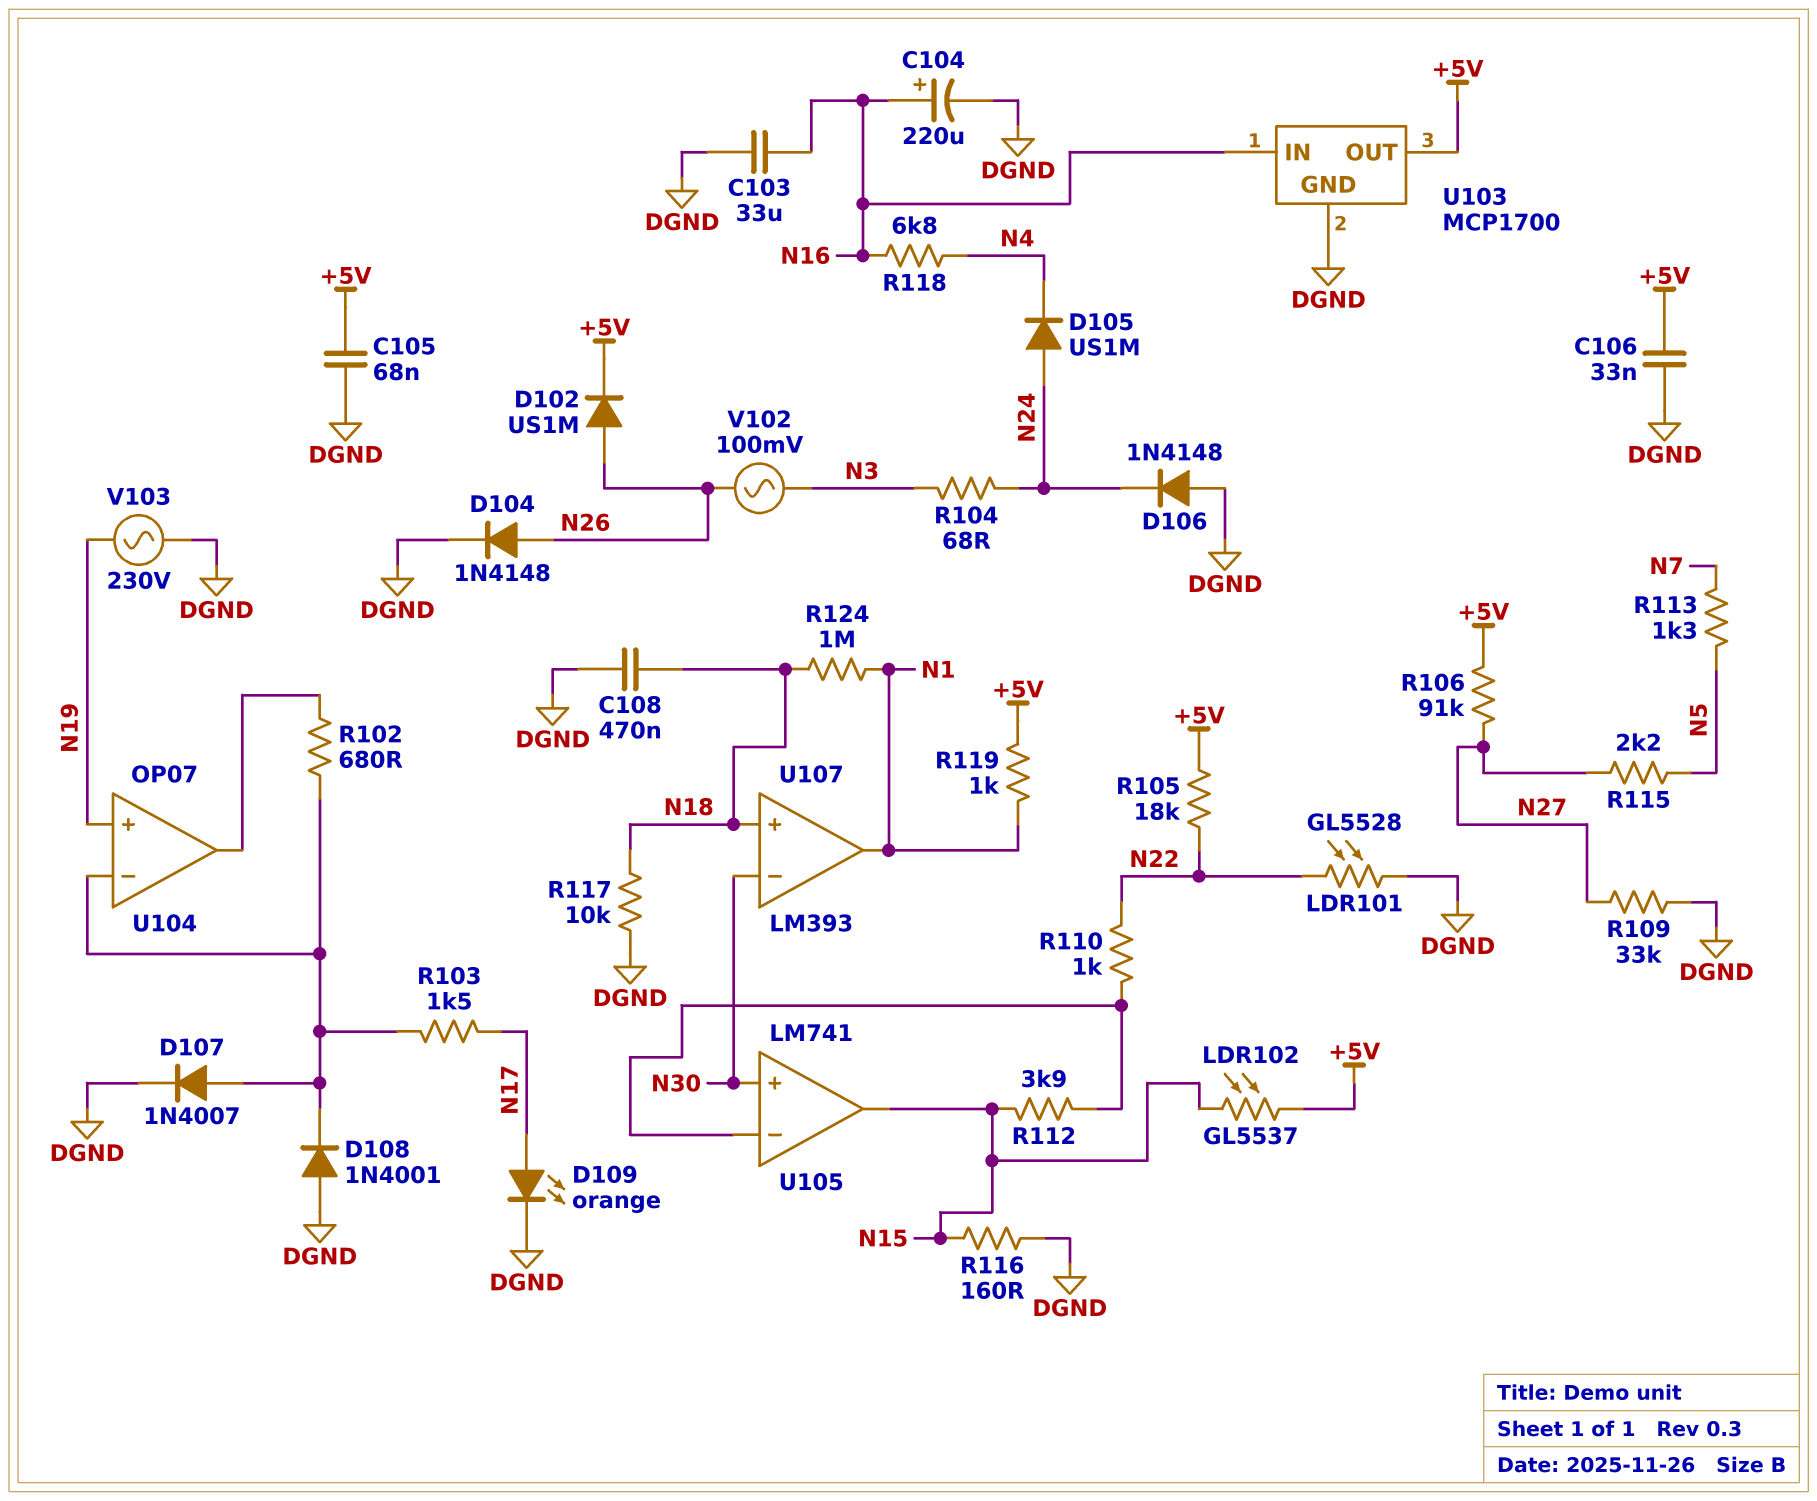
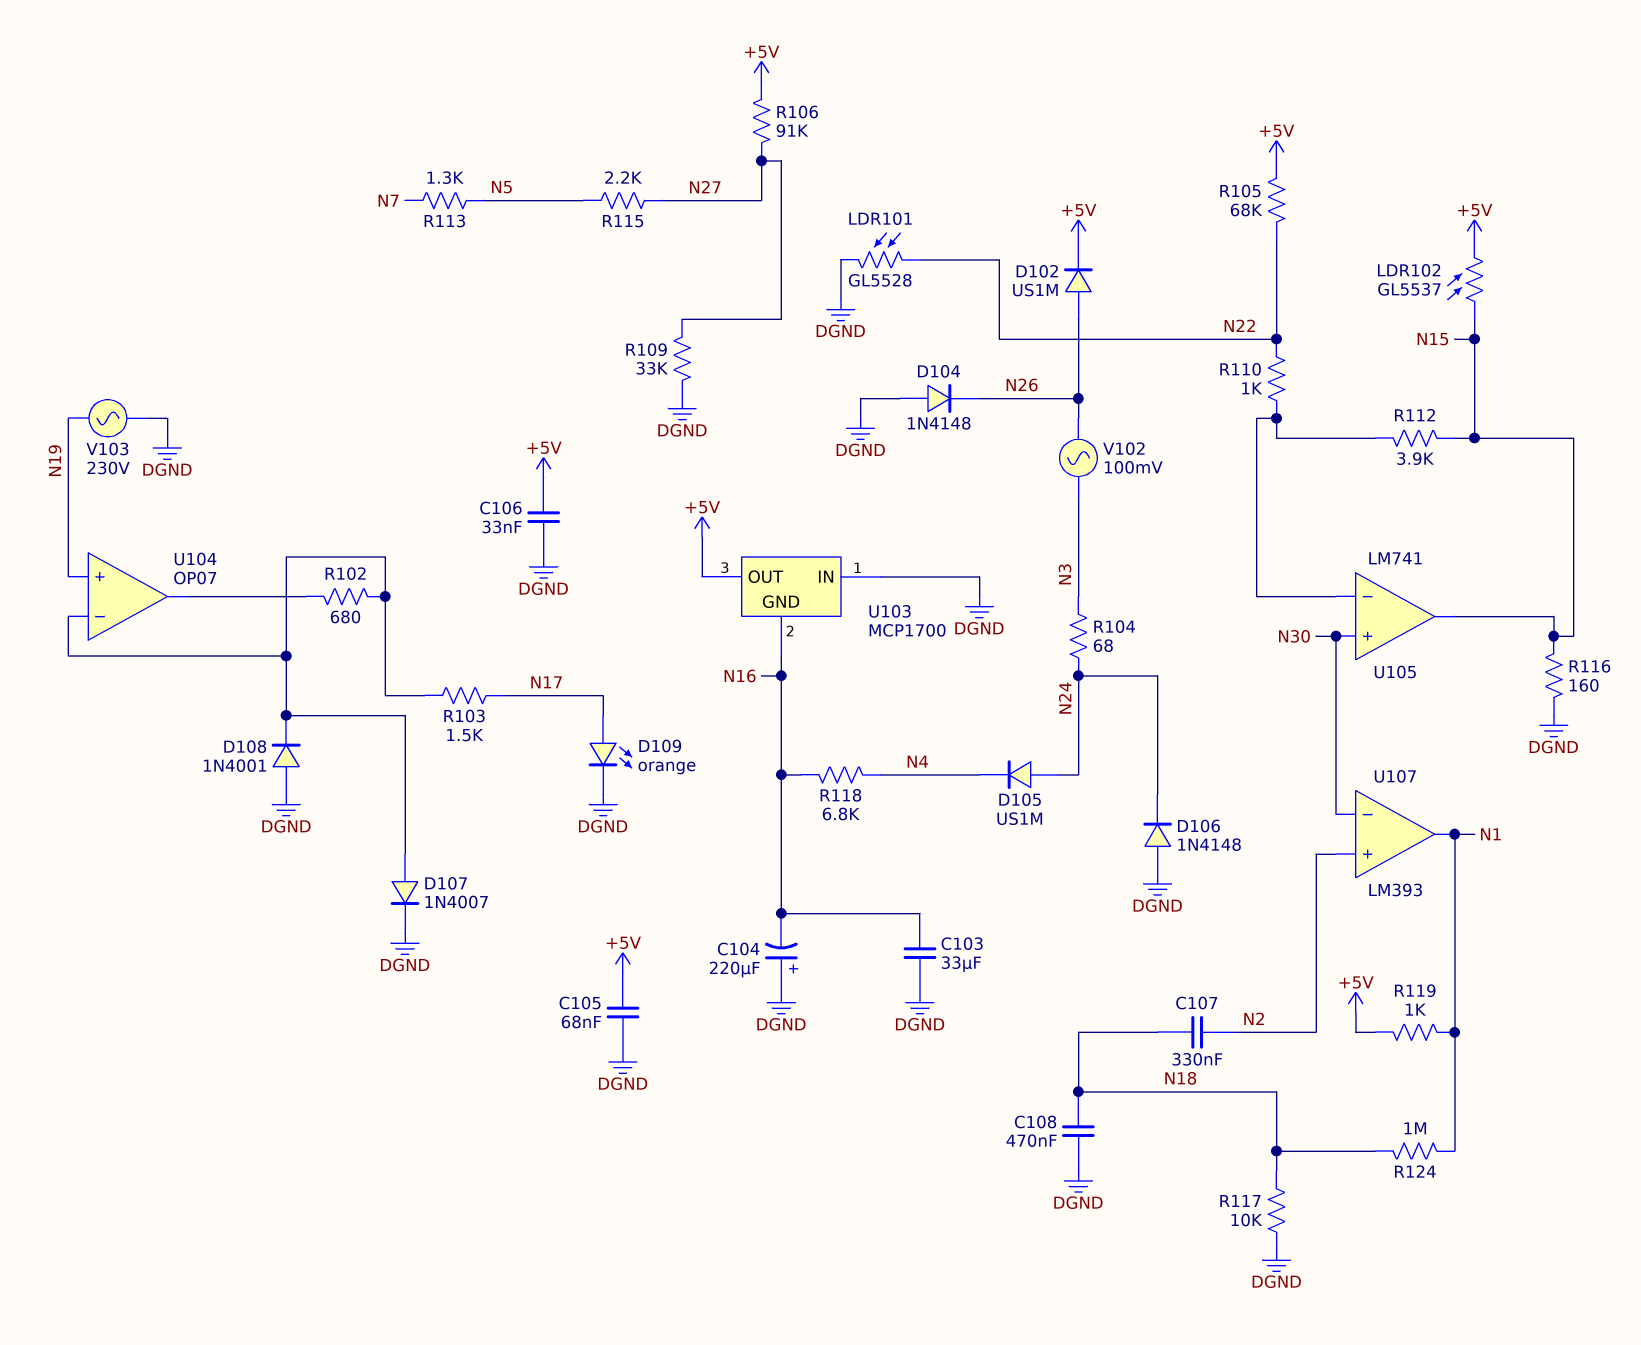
C104: 220uF (plus N16, minus DGND) -> 220uF (plus DGND, minus N16)
C107: none -> 330nF (N2, N18)
D104: diode 1N4148 (A N26, K DGND) -> diode 1N4148 (A DGND, K N26)
R105: 18k (+5V, N22) -> 68k (+5V, N22)
U103 pin GND: DGND -> N16
U103 pin IN: N16 -> DGND
U107 pin in+: N18 -> N2

